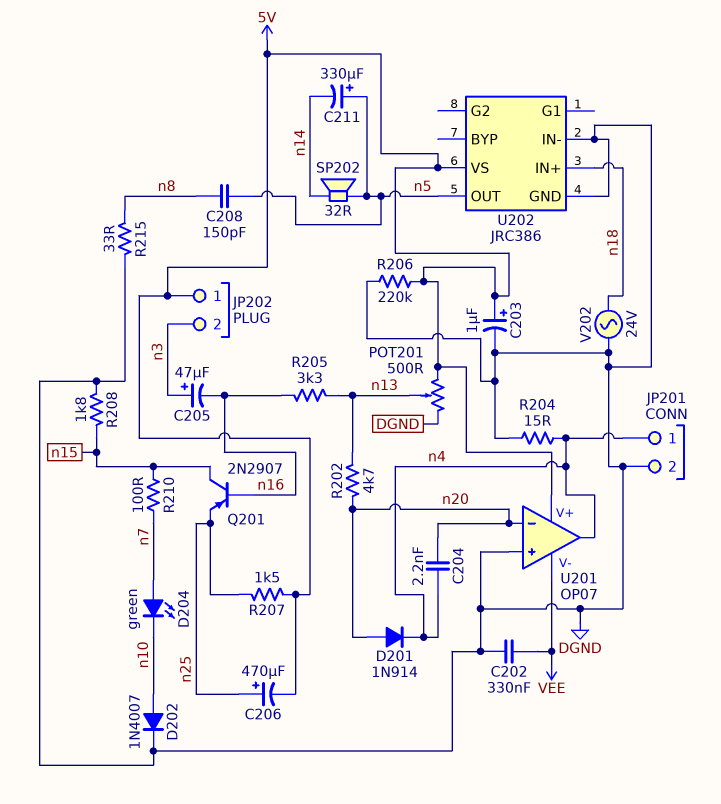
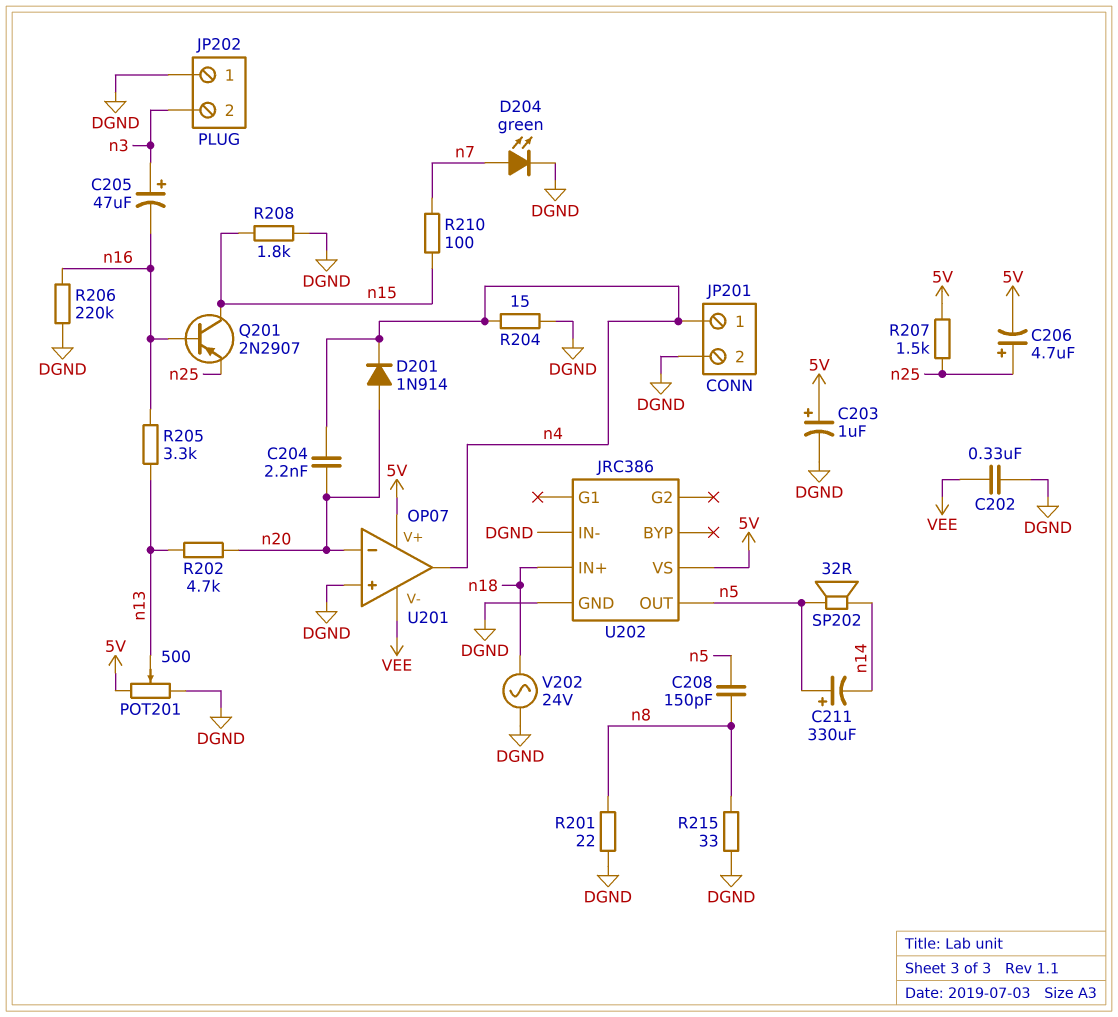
C206: 470uF (plus n25, minus 5V) -> 4.7uF (plus n25, minus 5V)
D202: diode 1N4007 (A n10, K DGND) -> none
D204: LED green (A n7, K n10) -> LED green (A n7, K DGND)
JP202 pin 1: 5V -> DGND
R201: none -> 22 (DGND, n8)
R206: 220k (5V, DGND) -> 220k (DGND, n16)

